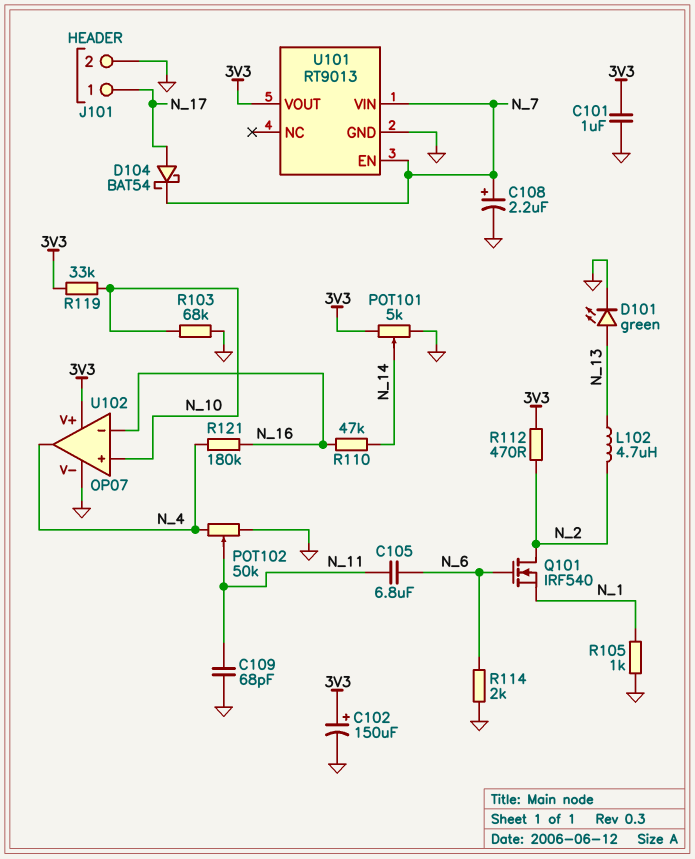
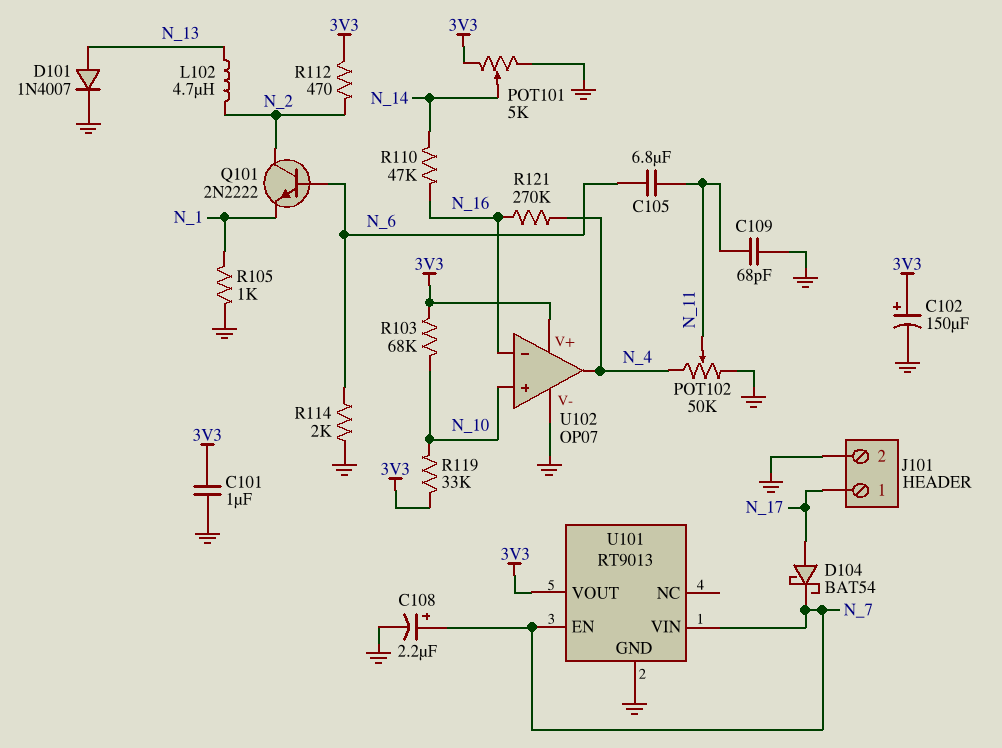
D101: LED green (A N_13, K GND) -> diode 1N4007 (A N_13, K GND)
Q101: NMOS IRF540 (G N_6, D N_2, S N_1) -> NPN 2N2222 (B N_6, C N_2, E N_1)
R103: 68k (GND, N_10) -> 68k (3V3, N_10)
R121: 180k (N_4, N_16) -> 270k (N_4, N_16)

